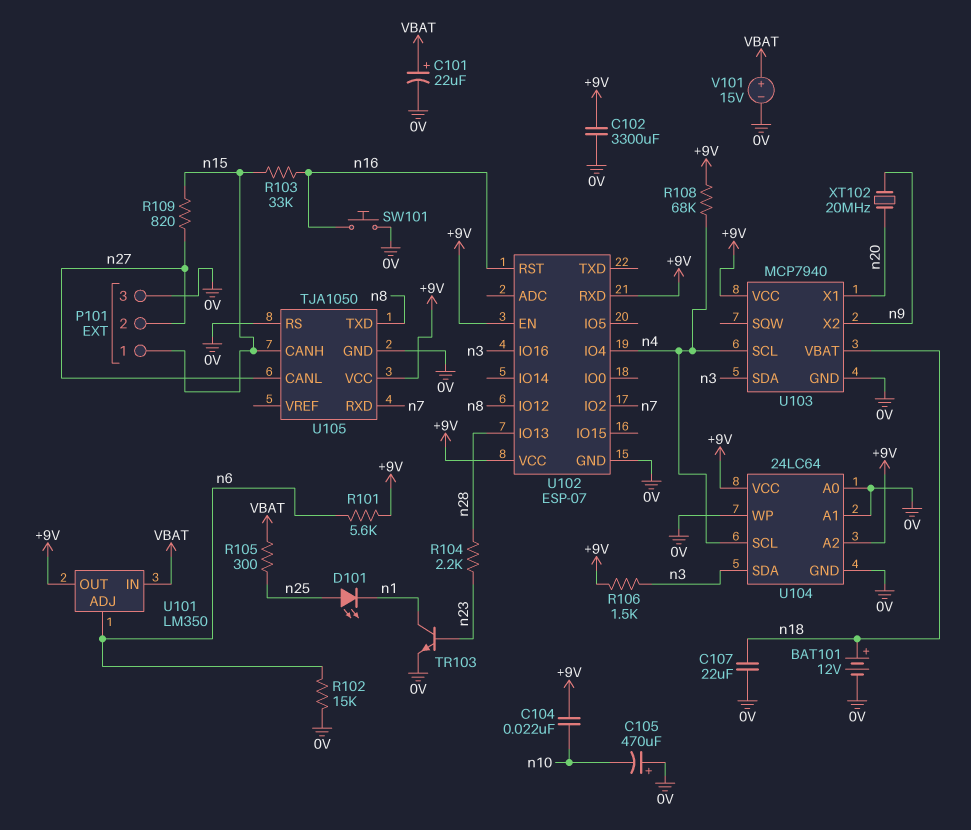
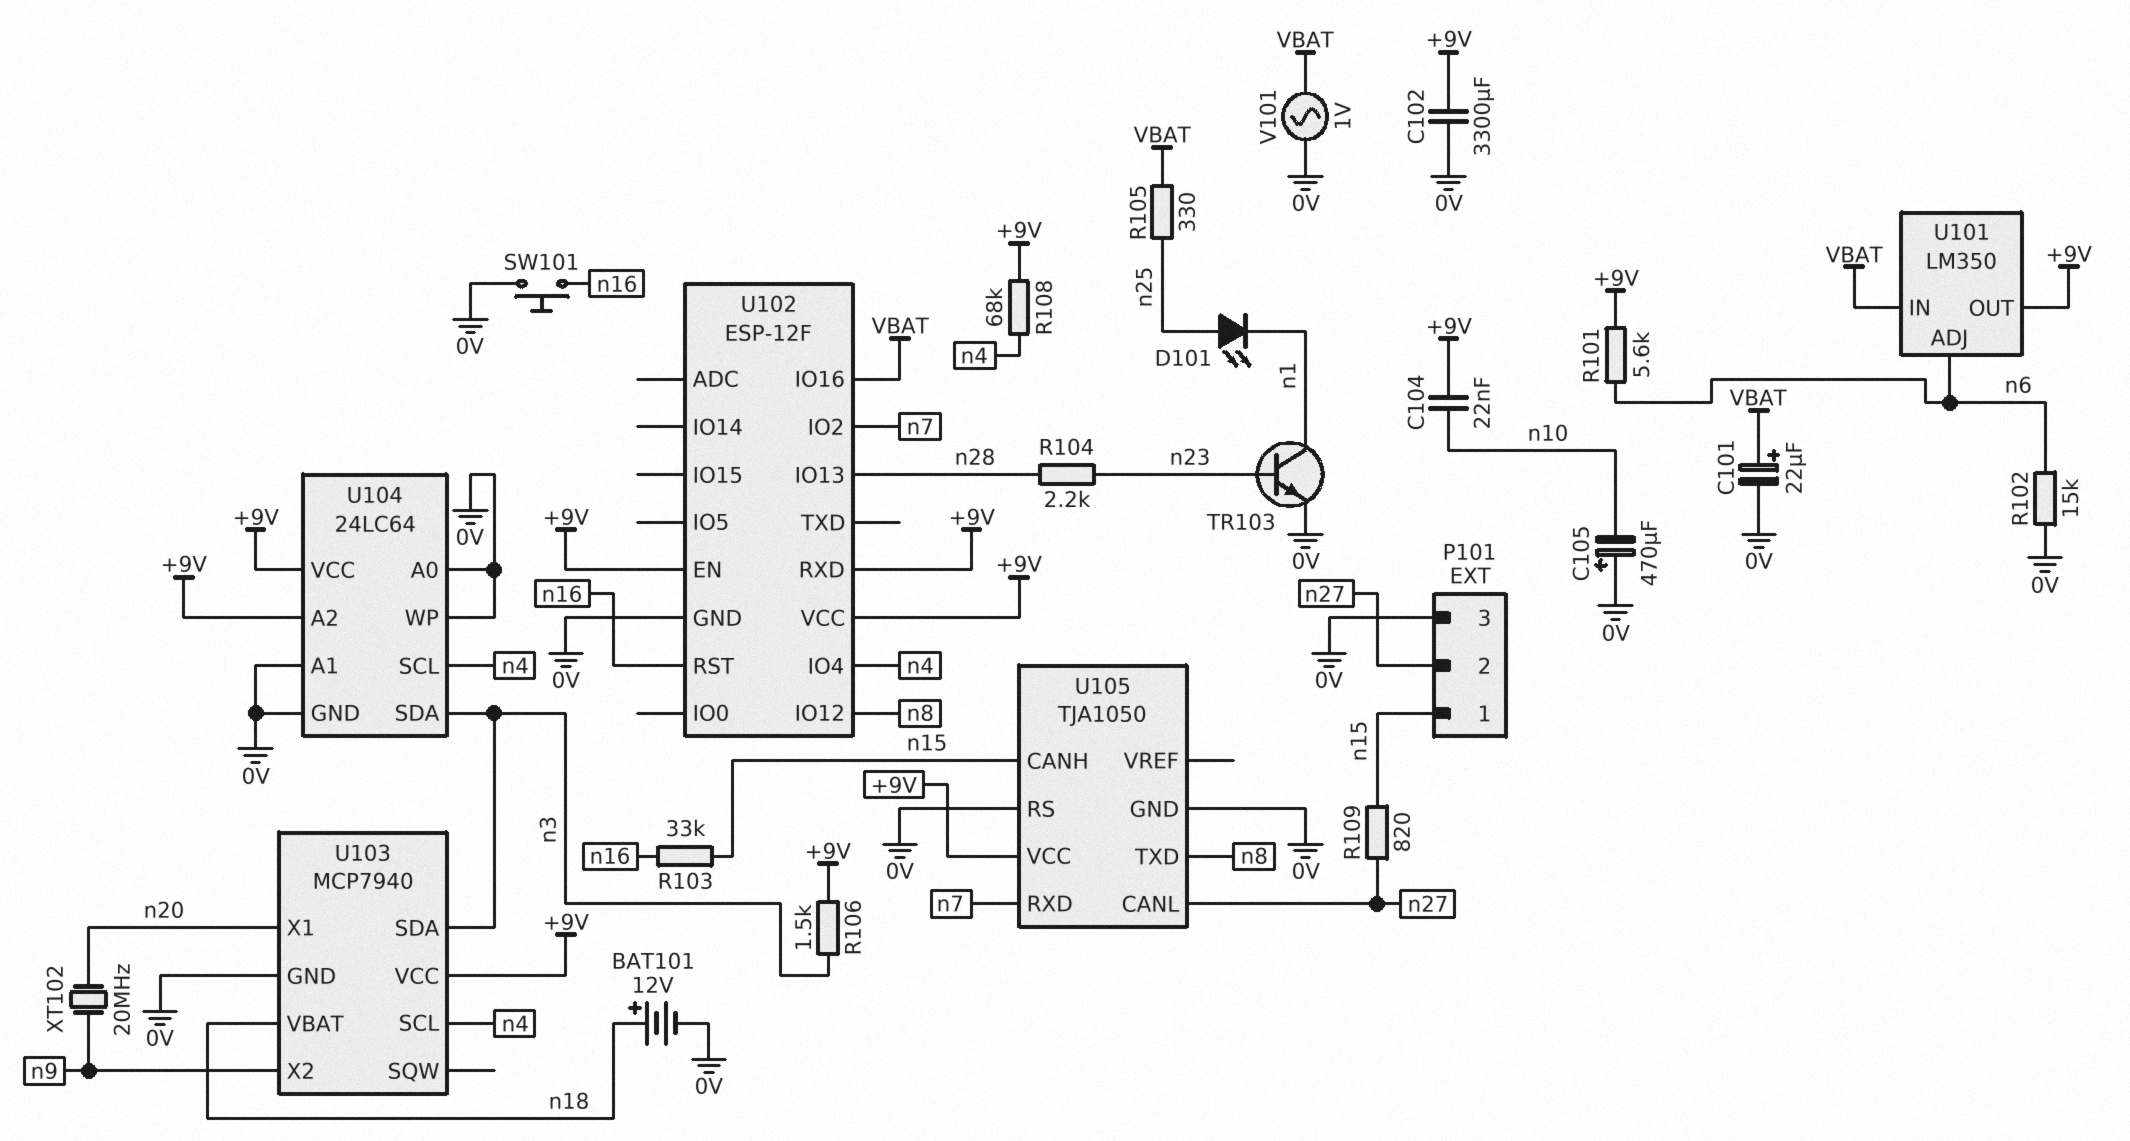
C107: 22uF (0V, n18) -> none
R105: 300 (VBAT, n25) -> 330 (VBAT, n25)
U102: ESP-07 -> ESP-12F
U102 pin IO16: n3 -> VBAT
V101: 15V (plus VBAT, minus 0V) -> AC 1V (0V, VBAT)

